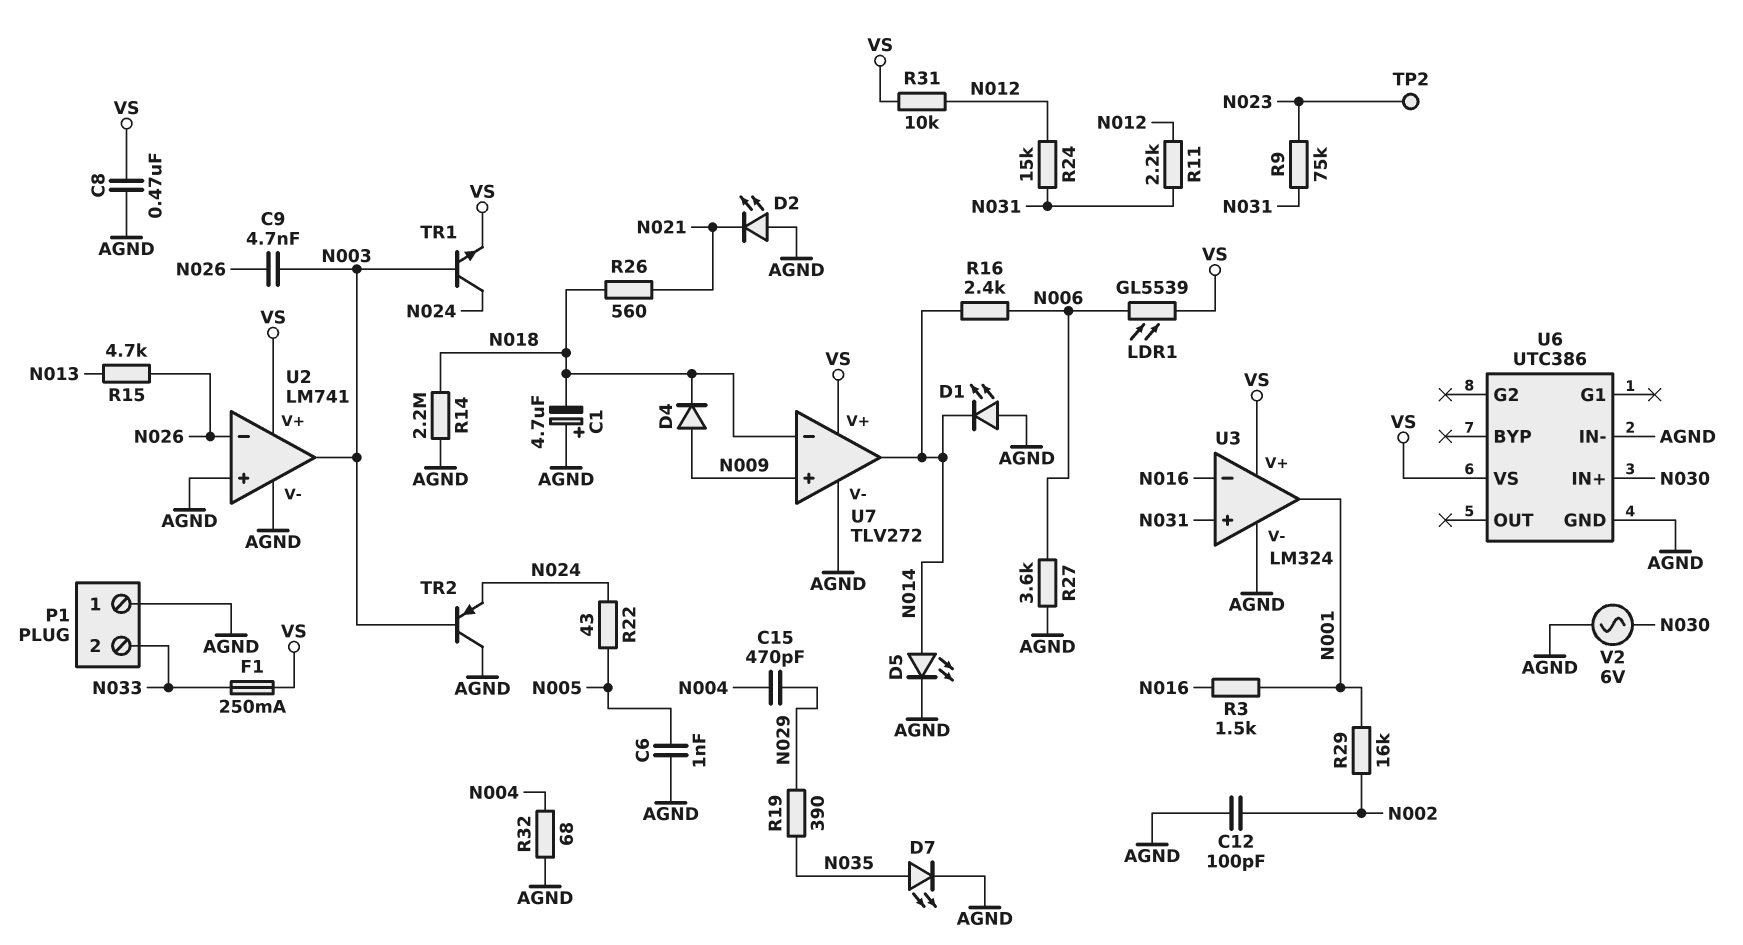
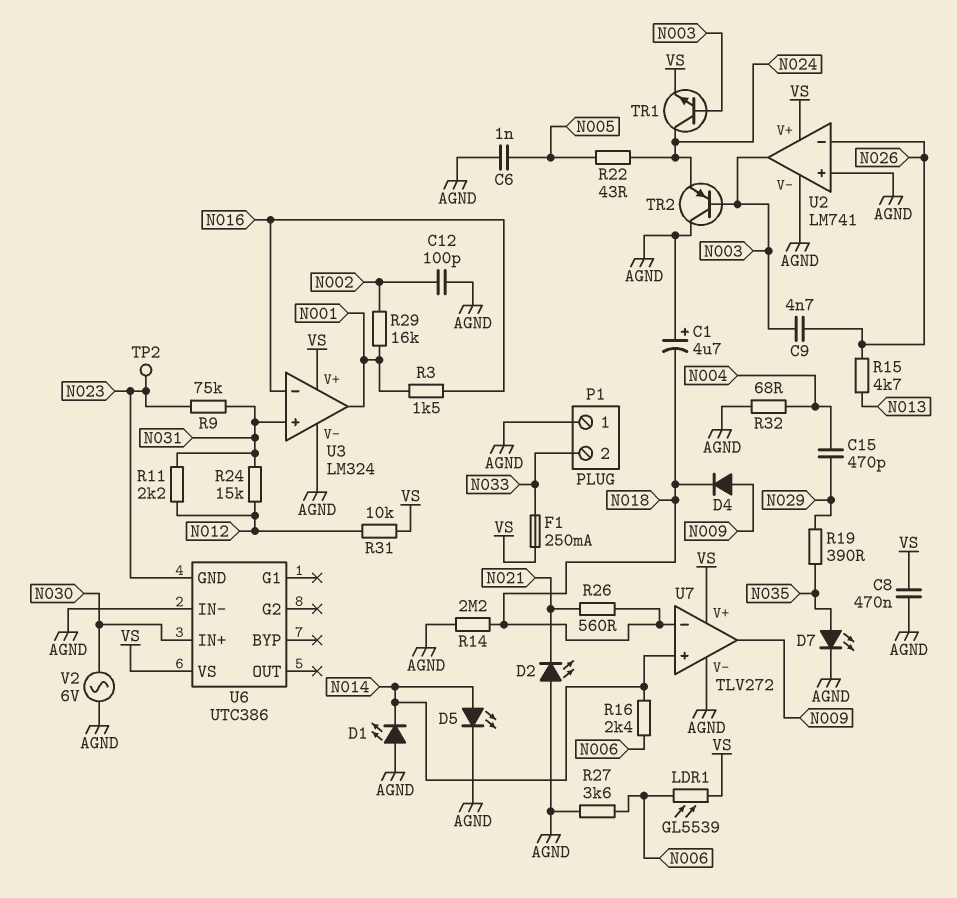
U6 pin GND: AGND -> N023
U7 pin in+: N009 -> N014
U7 pin out: N014 -> N009

